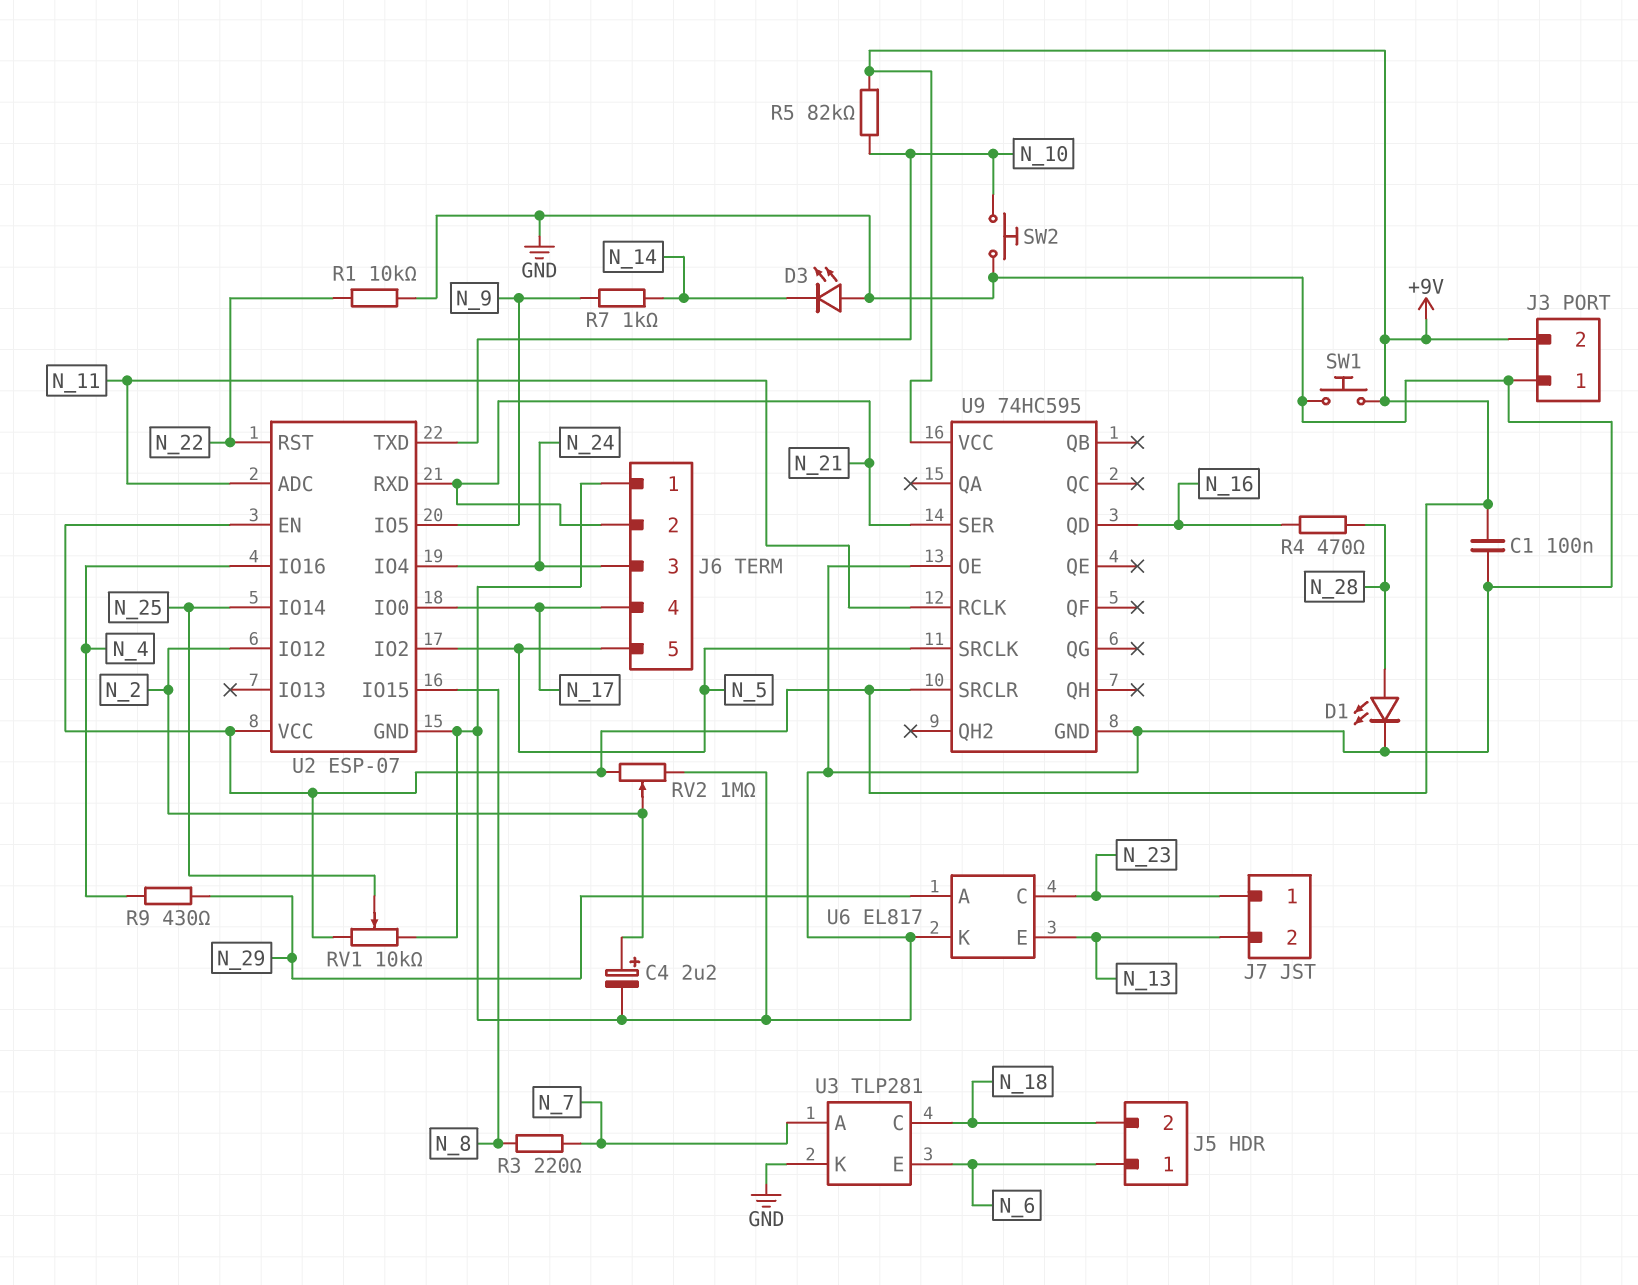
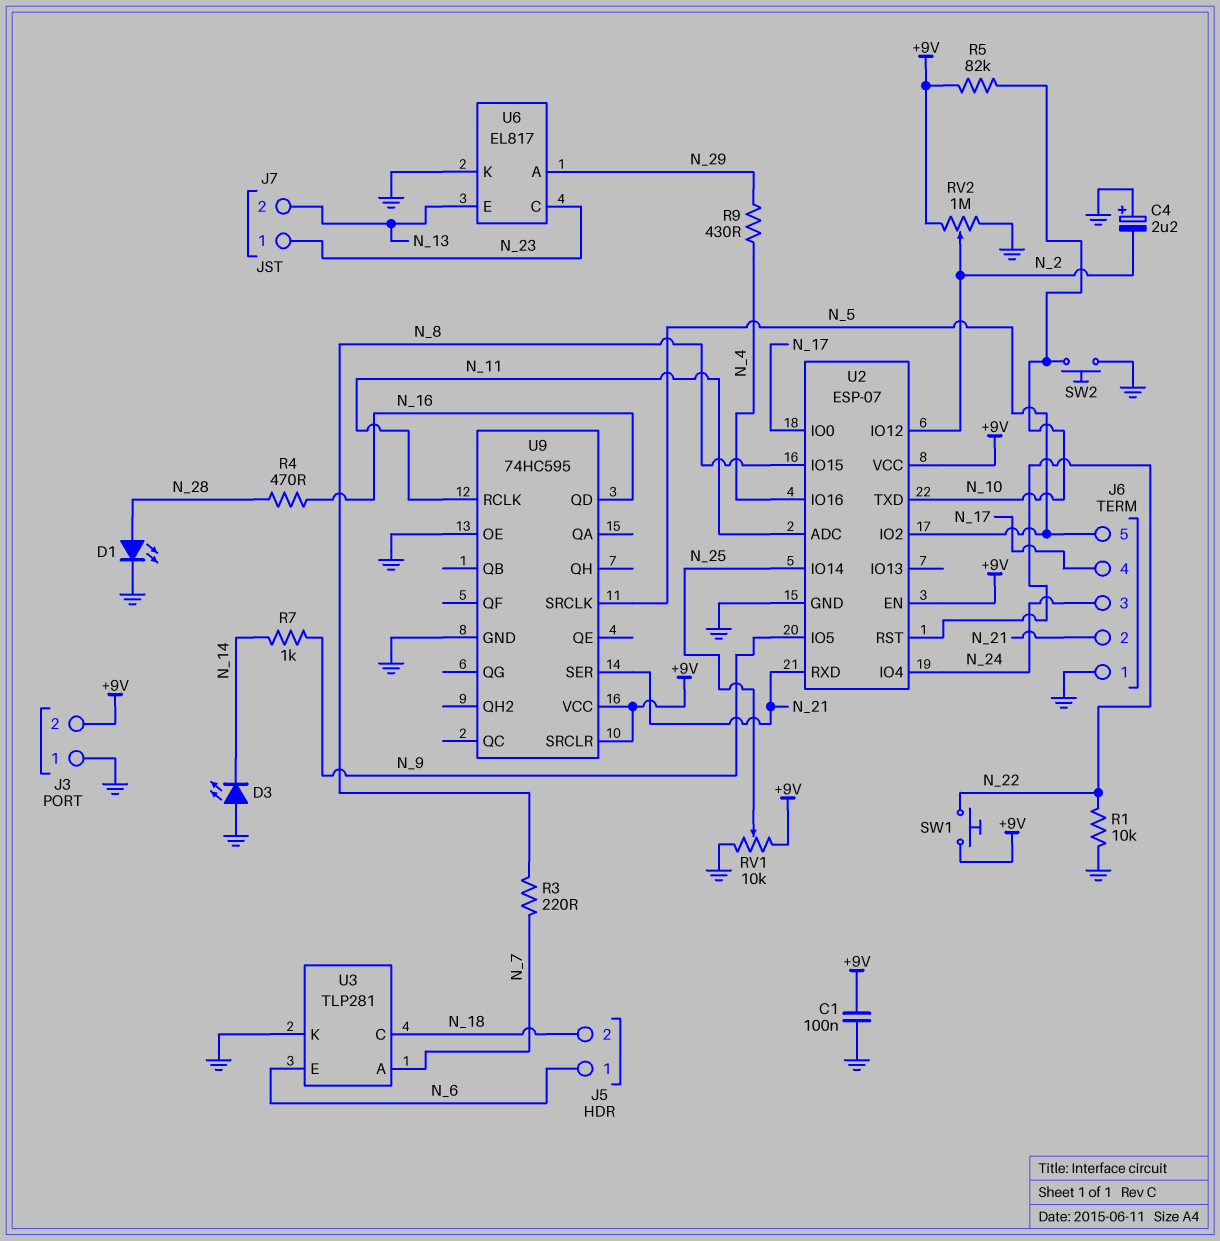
C4: 2.2uF (plus N_2, minus GND) -> 2.2uF (plus GND, minus N_2)
SW1: button (+9V, GND) -> button (+9V, N_22)

